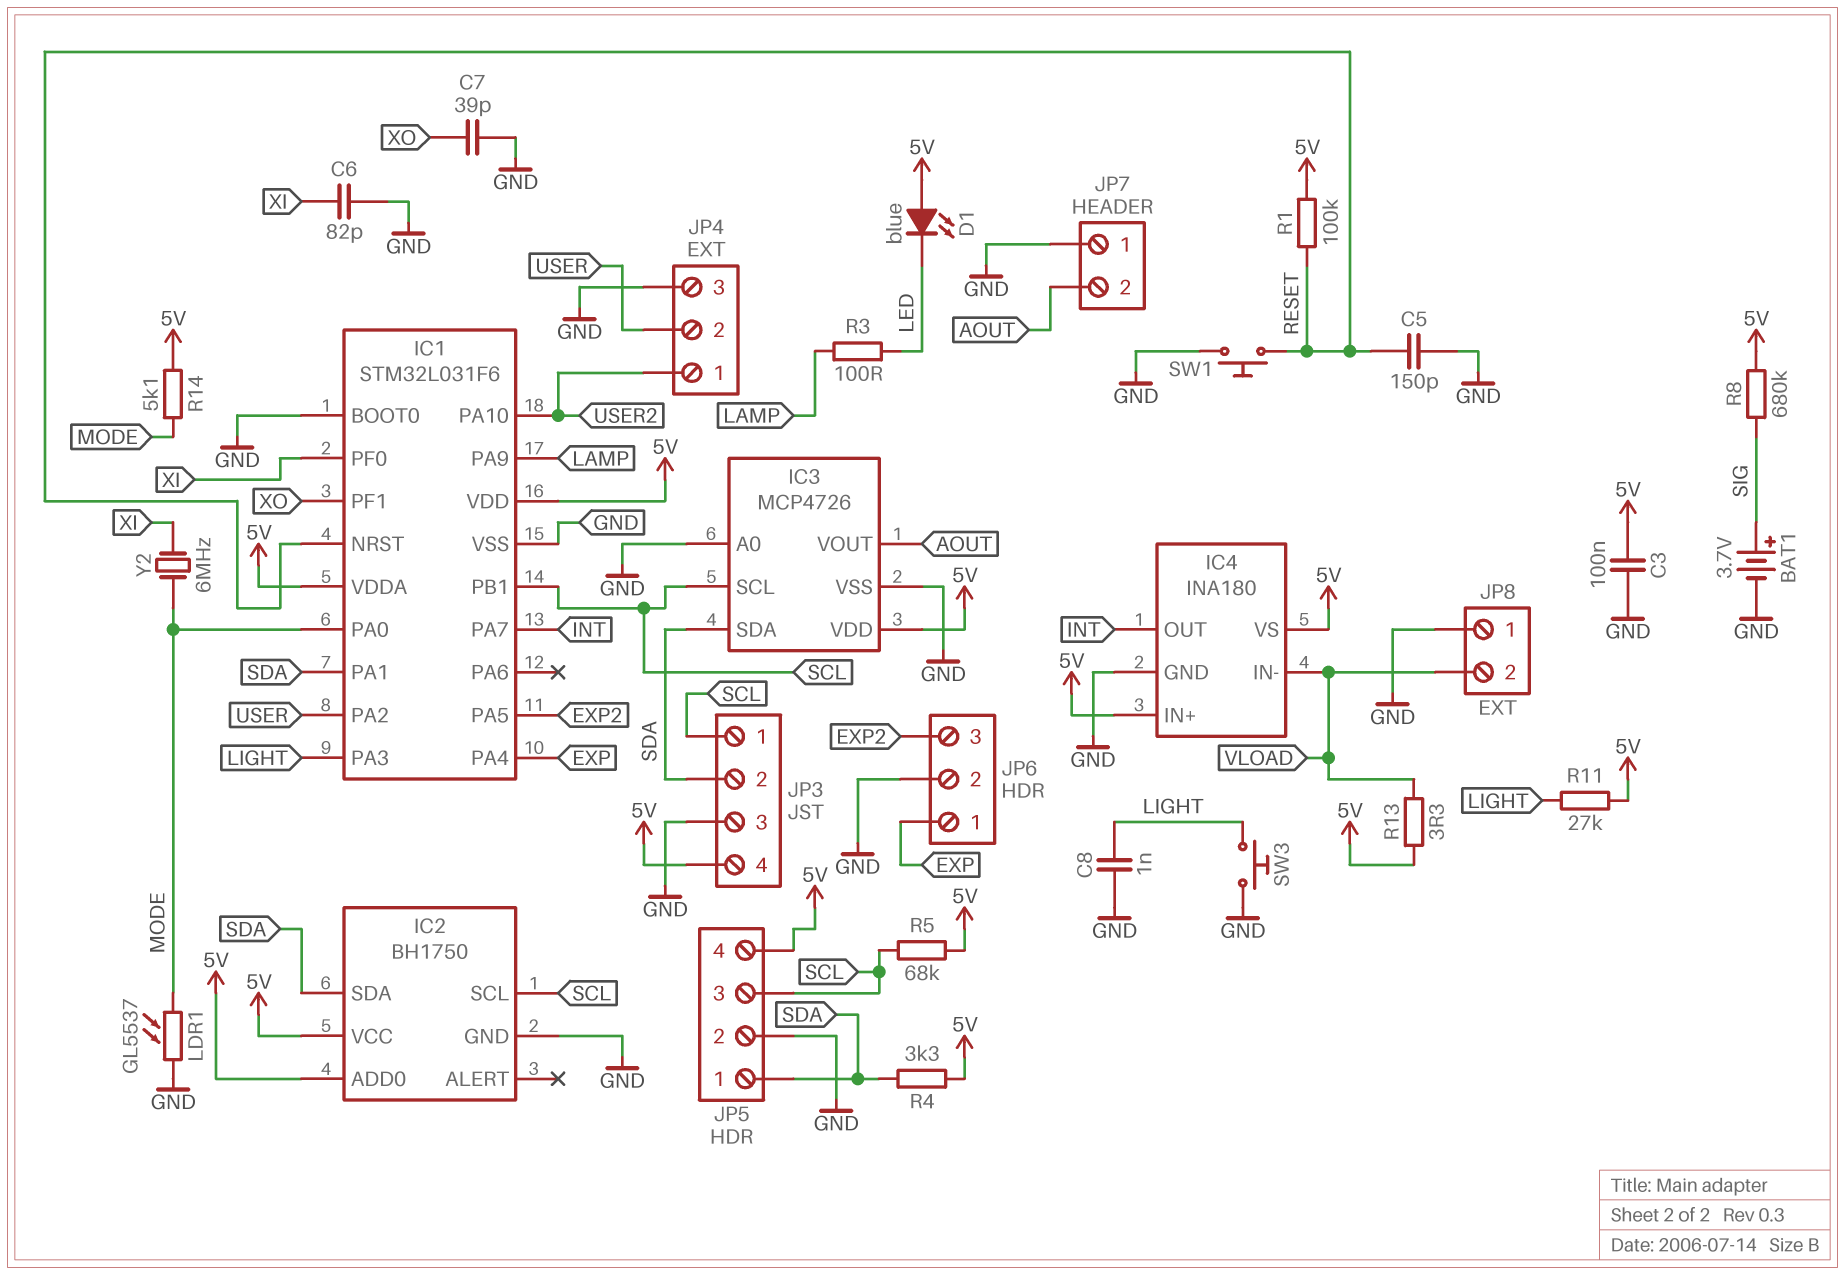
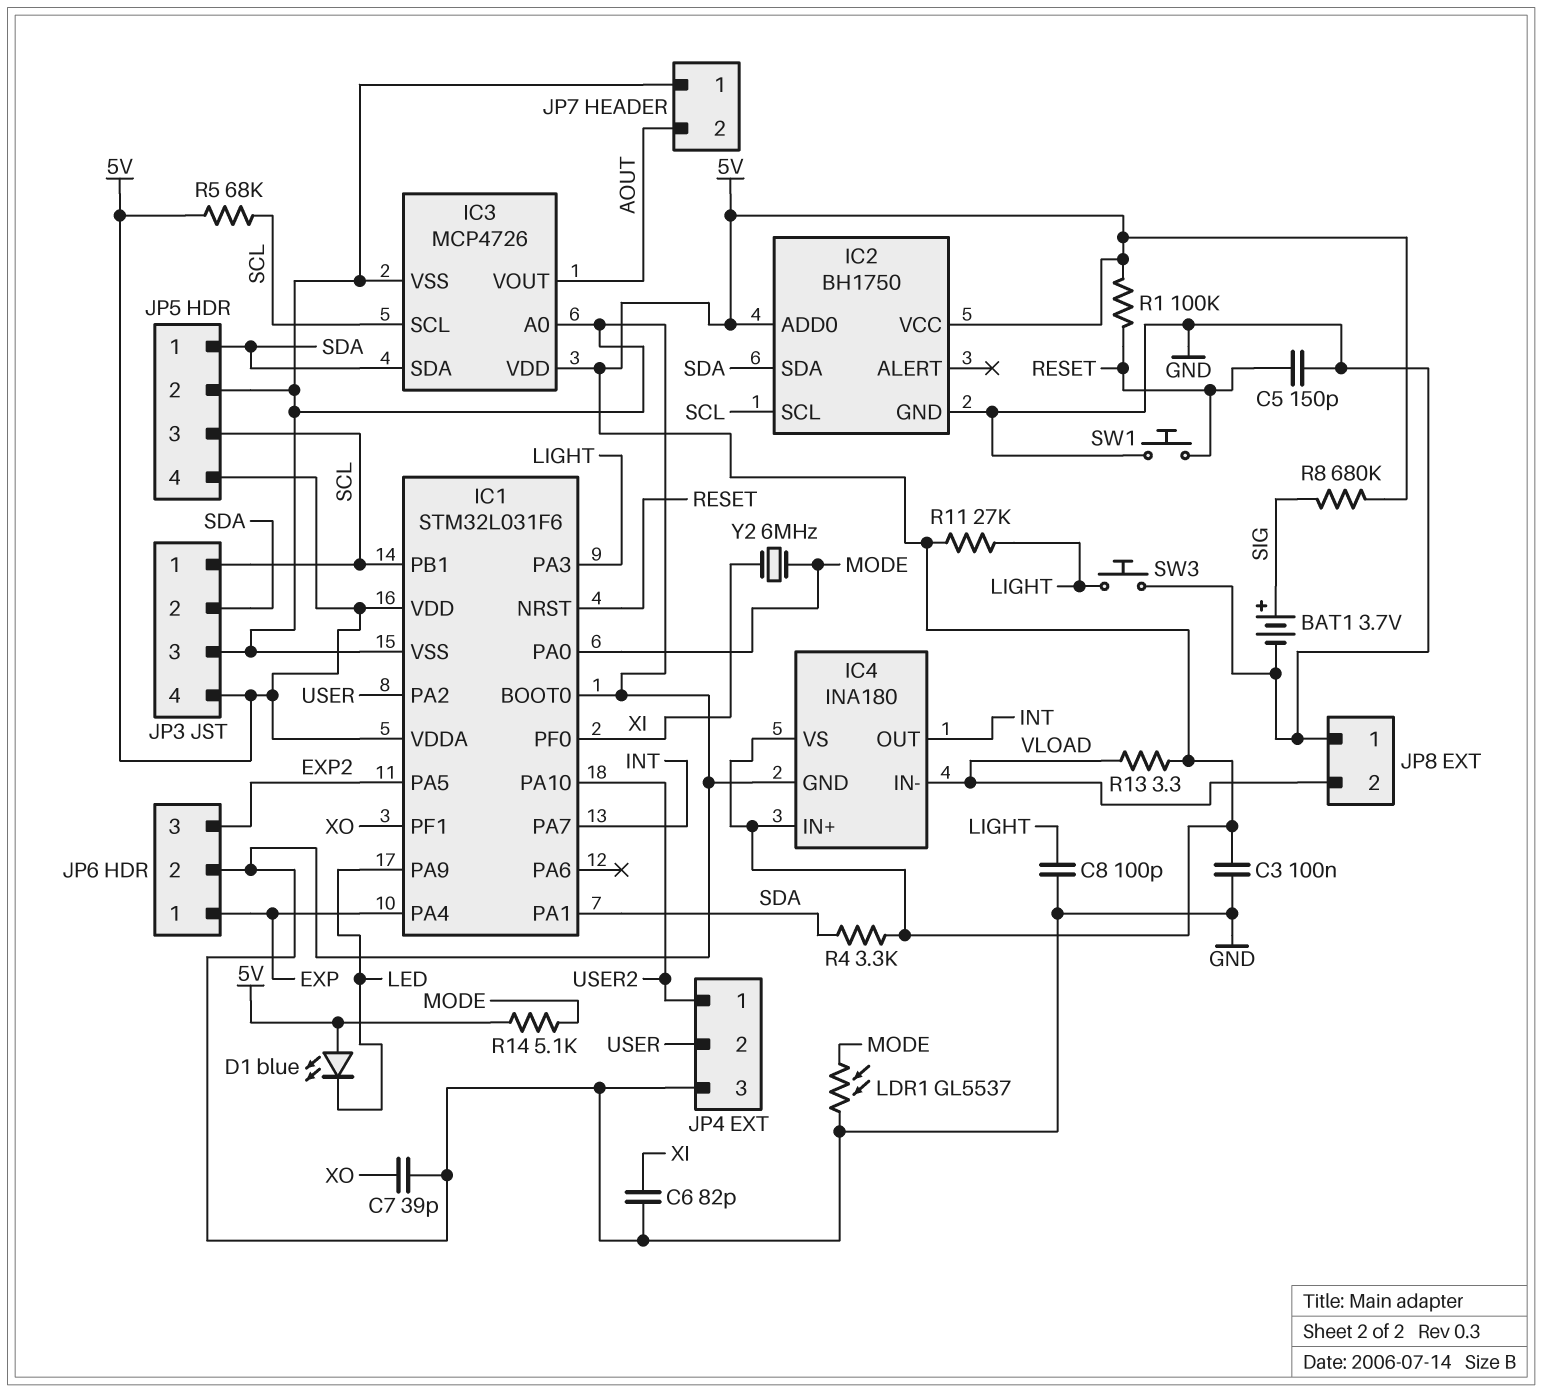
C8: 1nF (GND, LIGHT) -> 100pF (GND, LIGHT)
IC1 pin PA9: LAMP -> LED
R3: 100 (LAMP, LED) -> none

